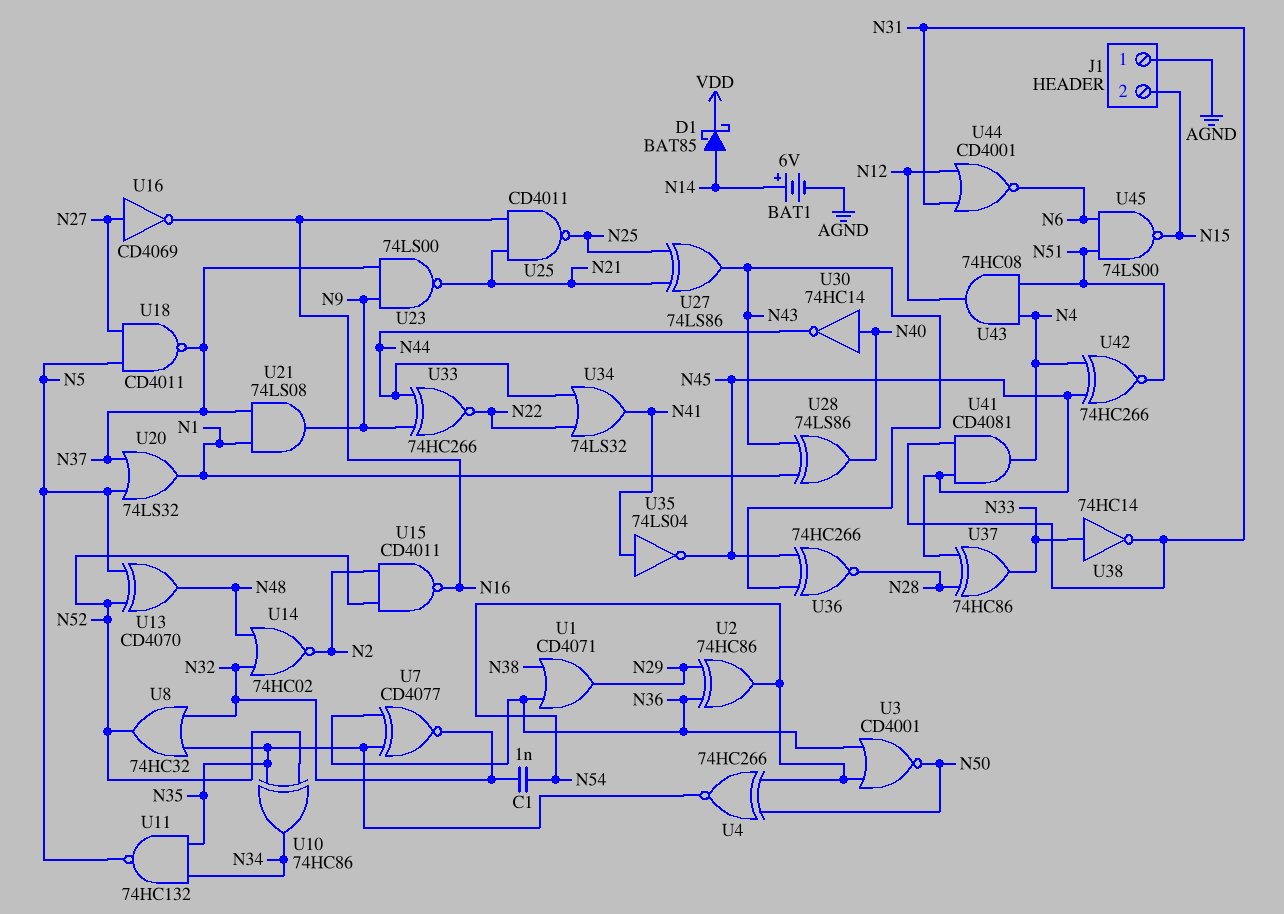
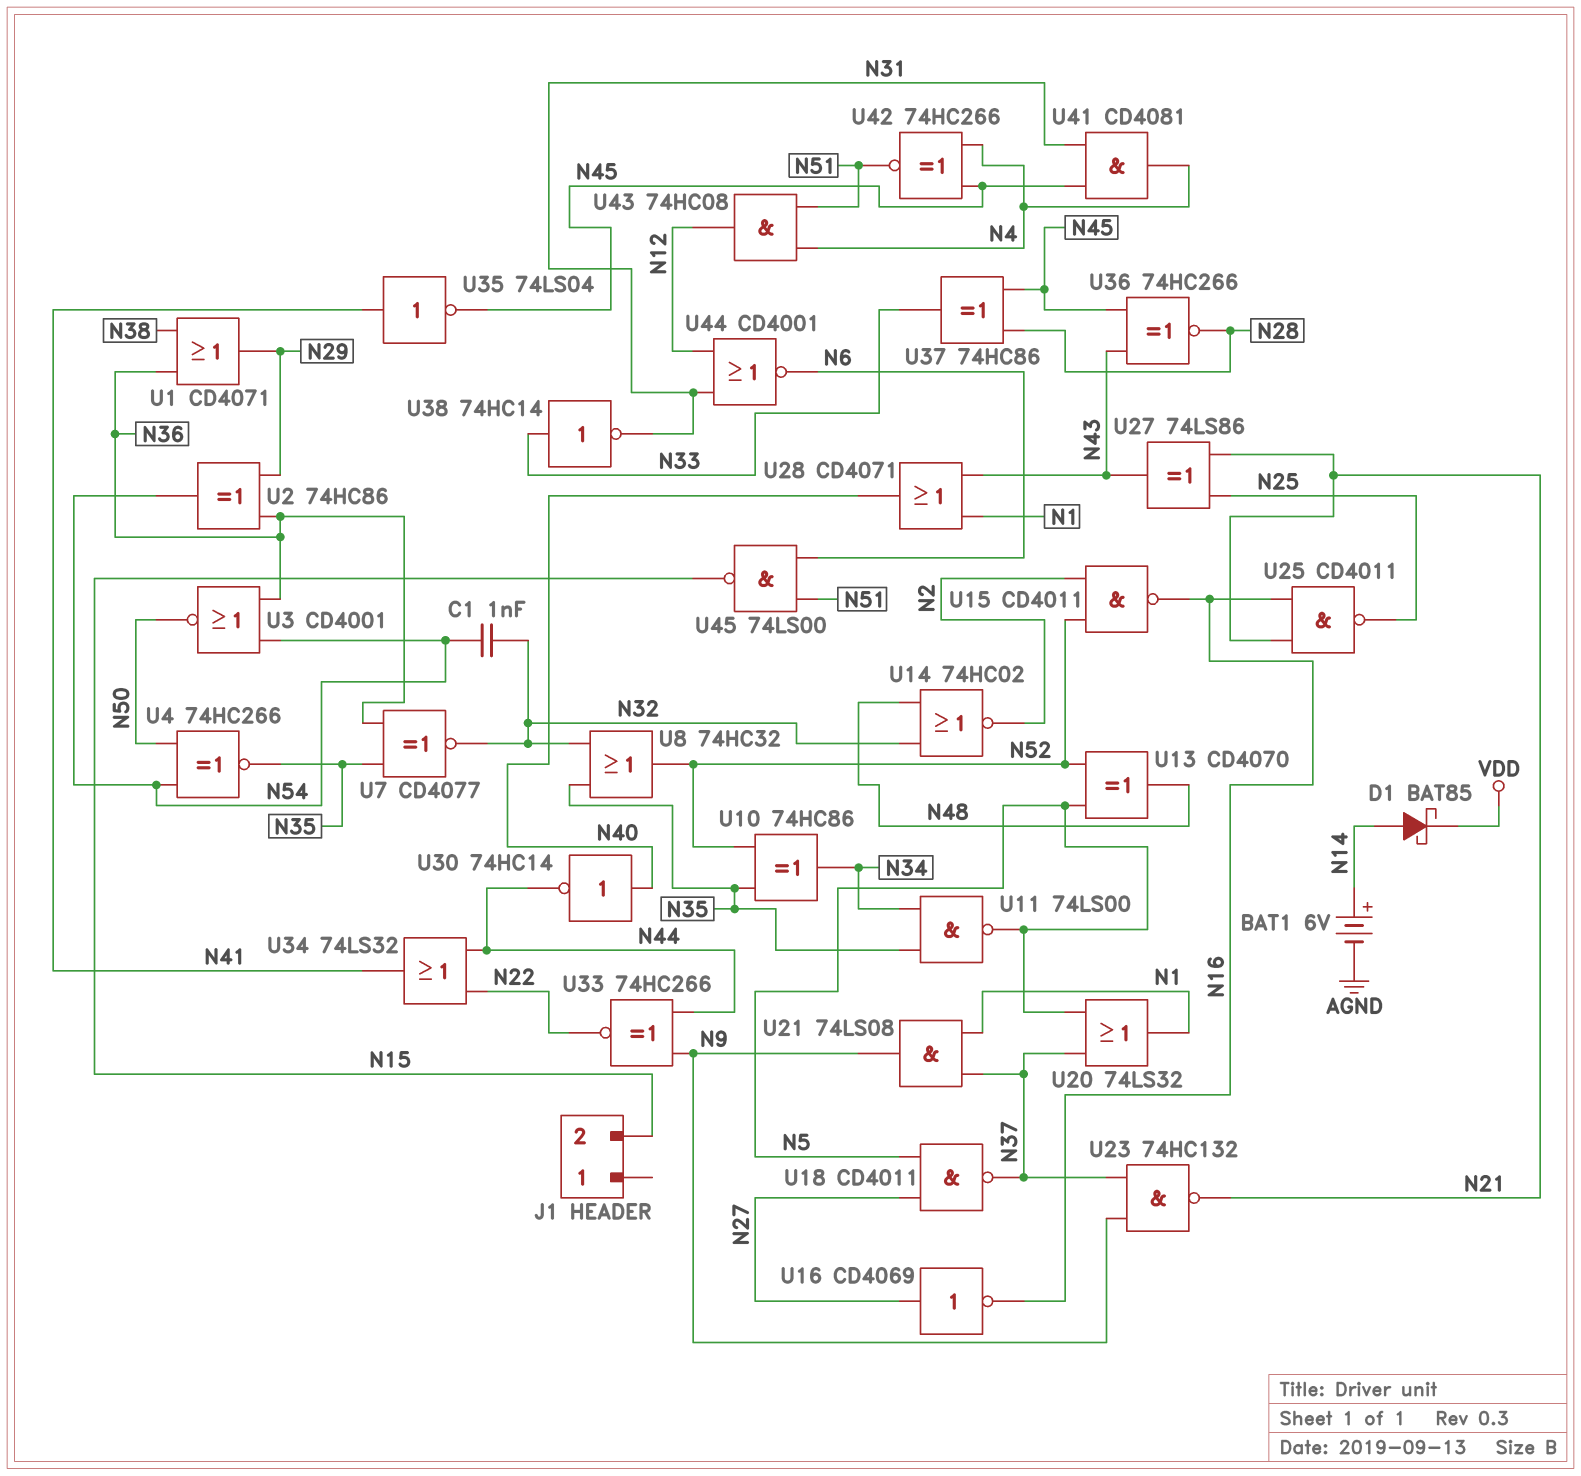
J1 pin 1: AGND -> none
U11: NAND 74HC132 (in N34, in N35, out N5) -> NAND 74LS00 (in N34, in N35, out N5)
U23: NAND 74LS00 (in N9, in N37, out N21) -> NAND 74HC132 (in N9, in N37, out N21)
U28: XOR 74LS86 (in N1, in N43, out N40) -> OR CD4071 (in N1, in N43, out N40)

